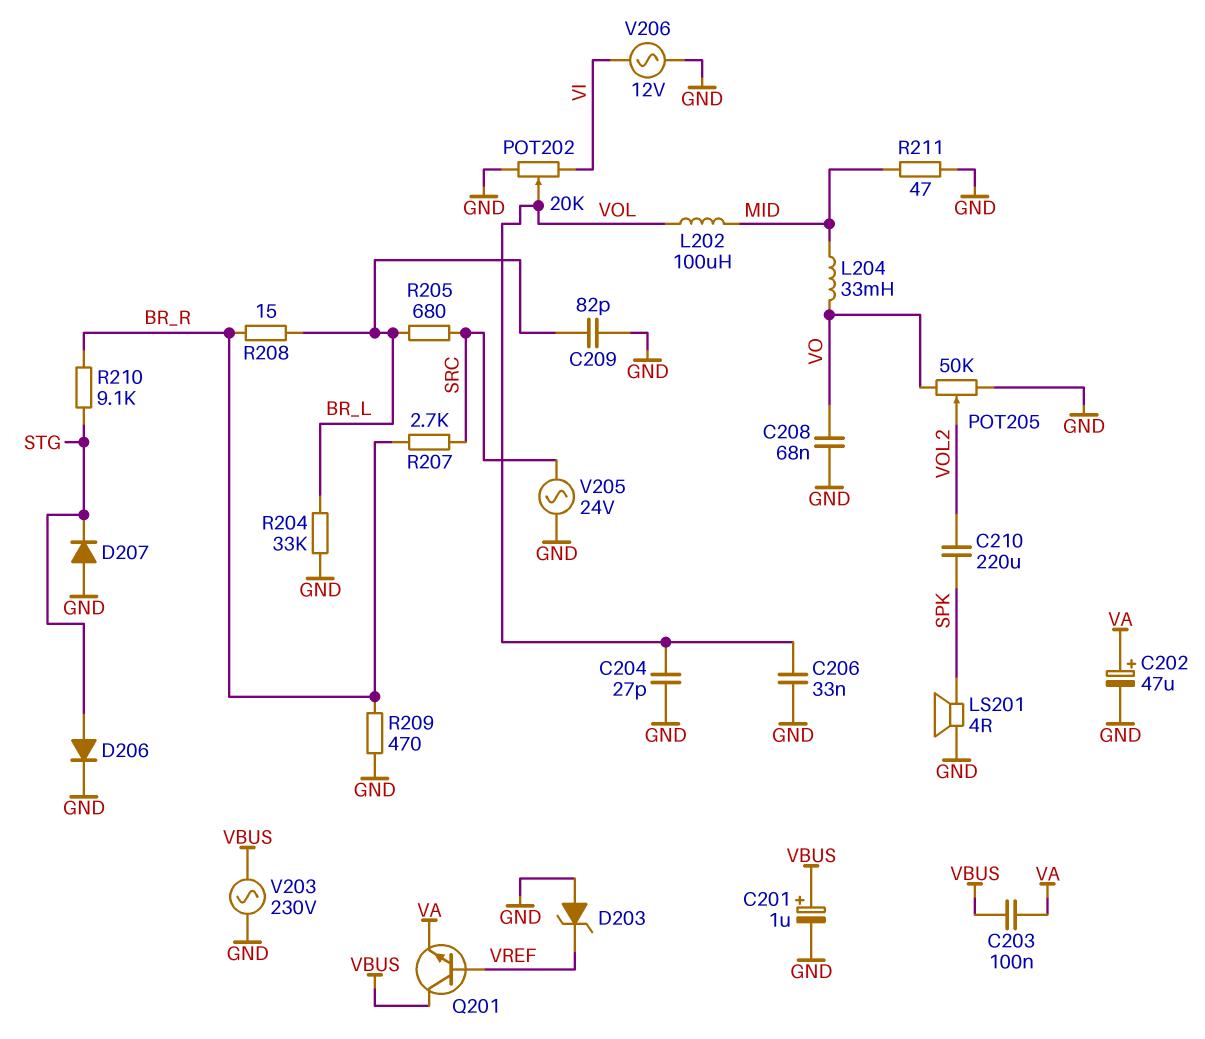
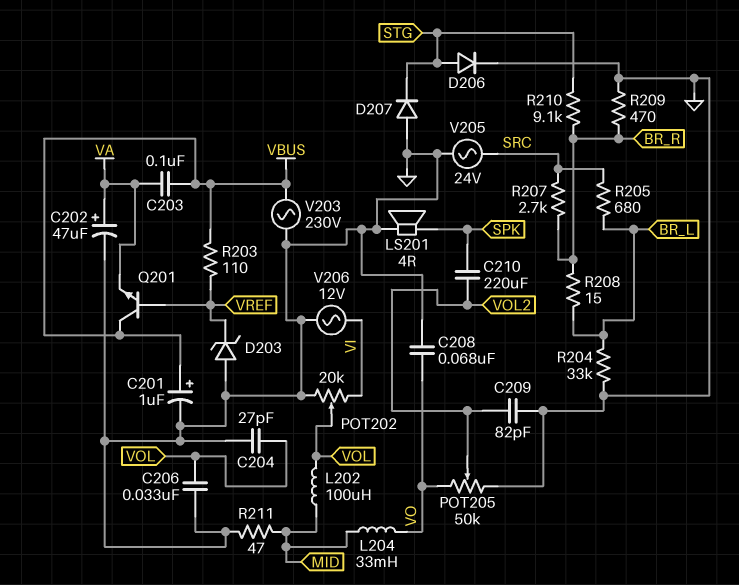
C209: 82pF (BR_L, GND) -> 82pF (GND, VOL2)
R203: none -> 110 (VBUS, VREF)

